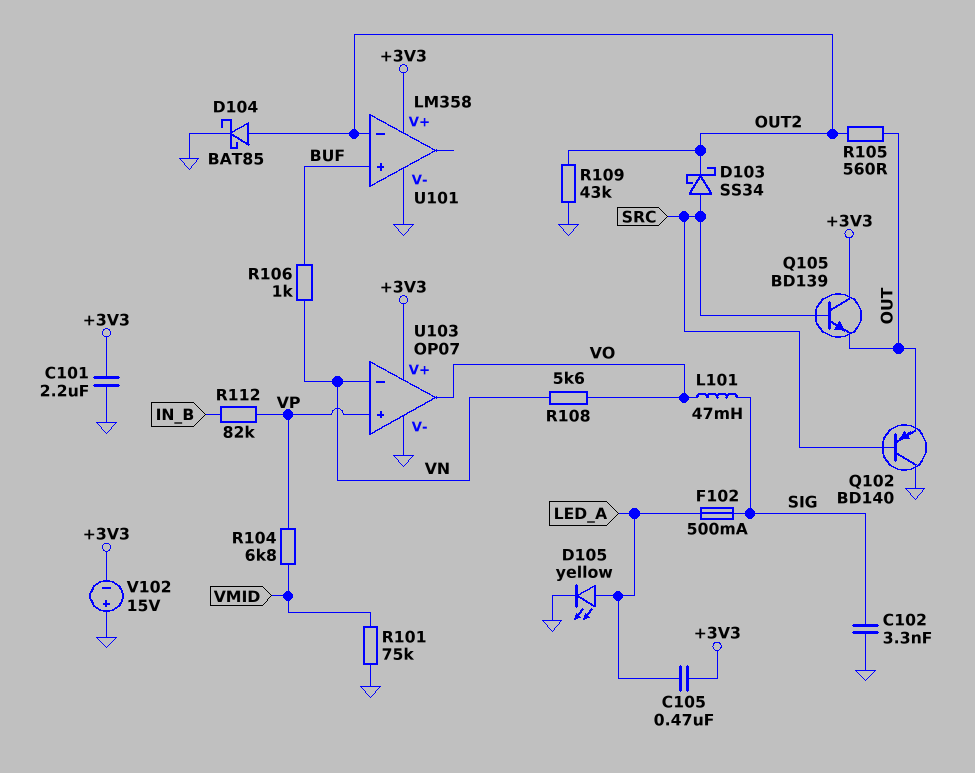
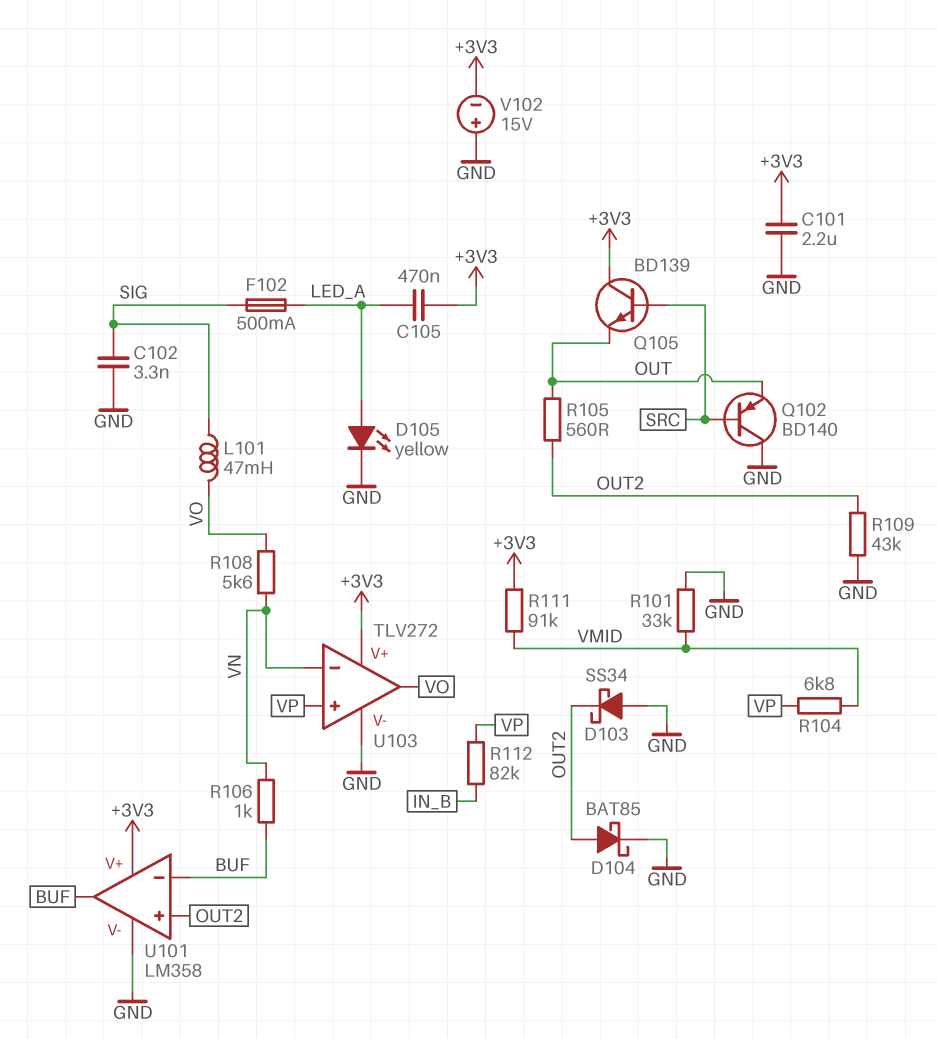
D103: schottky SS34 (A SRC, K OUT2) -> schottky SS34 (A GND, K OUT2)
R101: 75k (GND, VMID) -> 33k (GND, VMID)
R111: none -> 91k (+3V3, VMID)
U101 pin in+: BUF -> OUT2
U101 pin in-: OUT2 -> BUF
U101 pin out: none -> BUF
U103: OP07 -> TLV272

